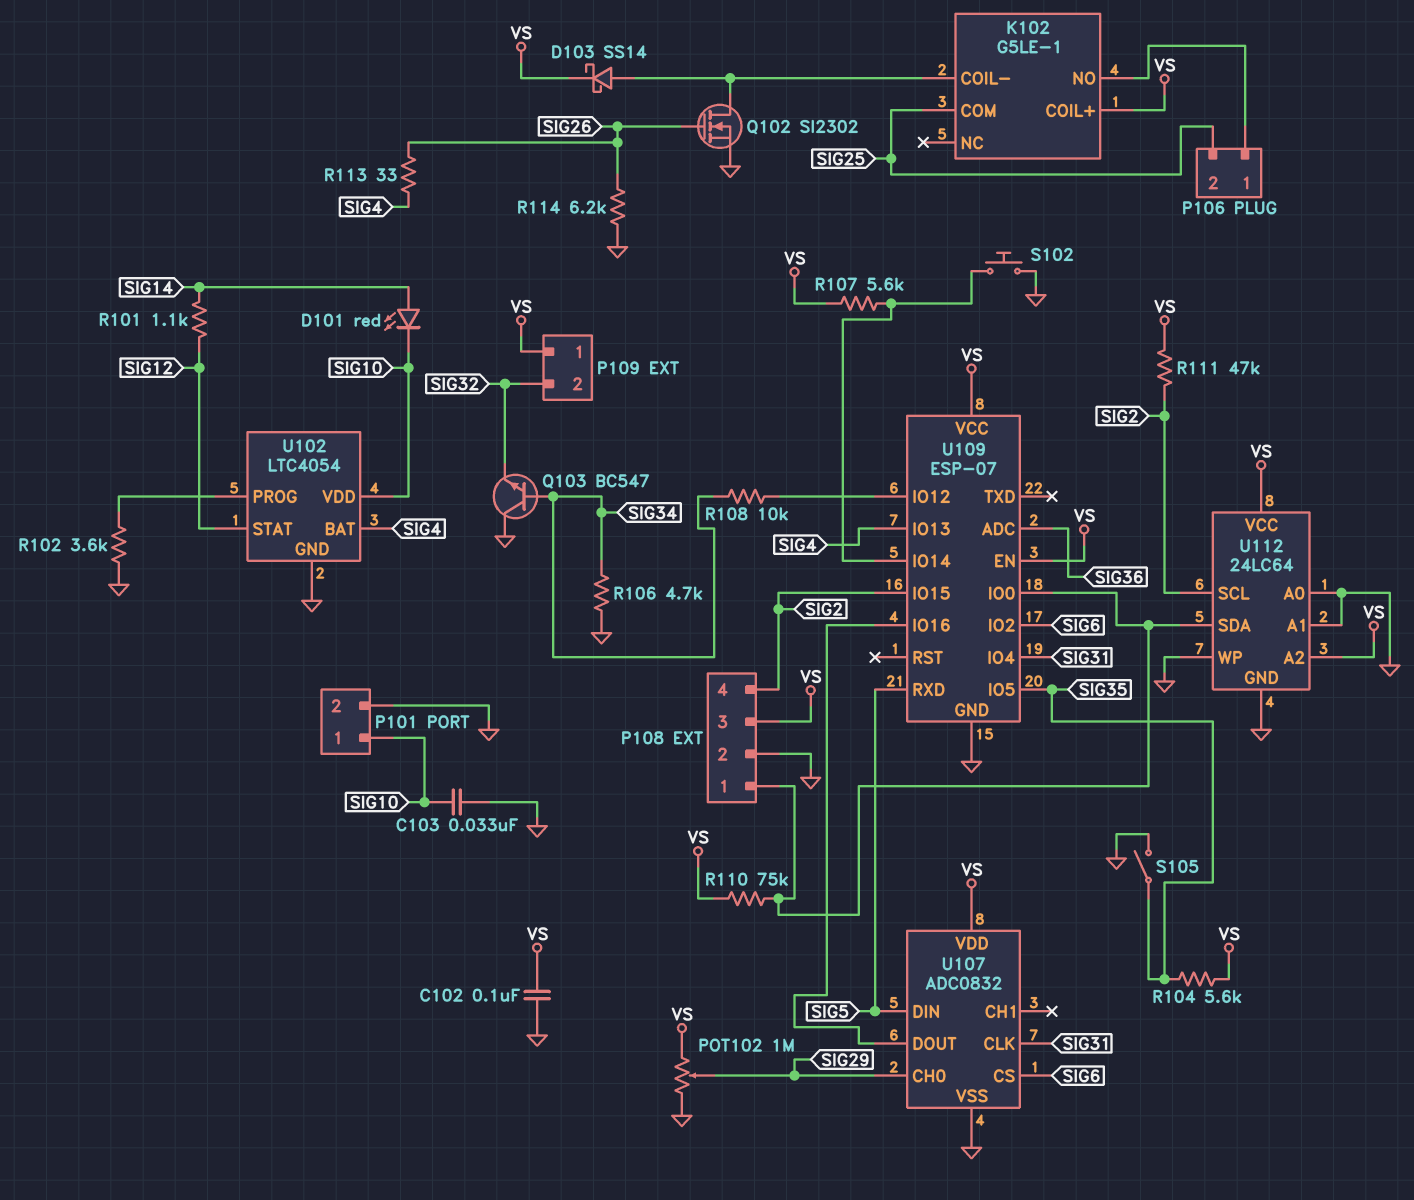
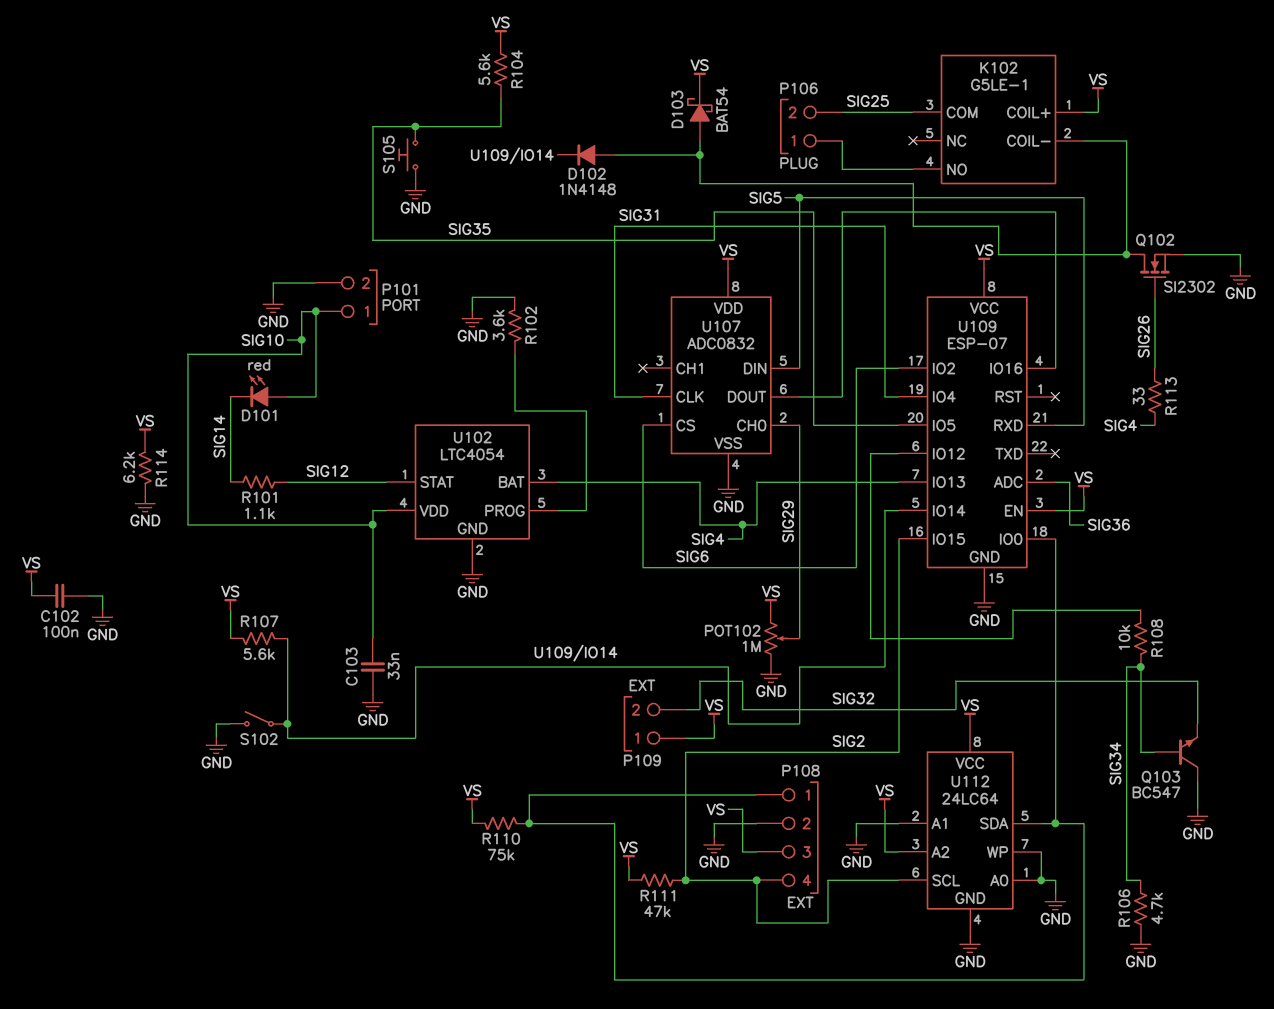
D101: LED red (A SIG14, K SIG10) -> LED red (A SIG10, K SIG14)
D102: none -> diode 1N4148 (A K102/COIL-, K U109/IO14)
D103: schottky SS14 (A K102/COIL-, K VS) -> schottky BAT54 (A K102/COIL-, K VS)
R114: 6.2k (GND, SIG26) -> 6.2k (GND, VS)
S102: button (GND, U109/IO14) -> switch (GND, U109/IO14)
S105: switch (GND, SIG35) -> button (GND, SIG35)

